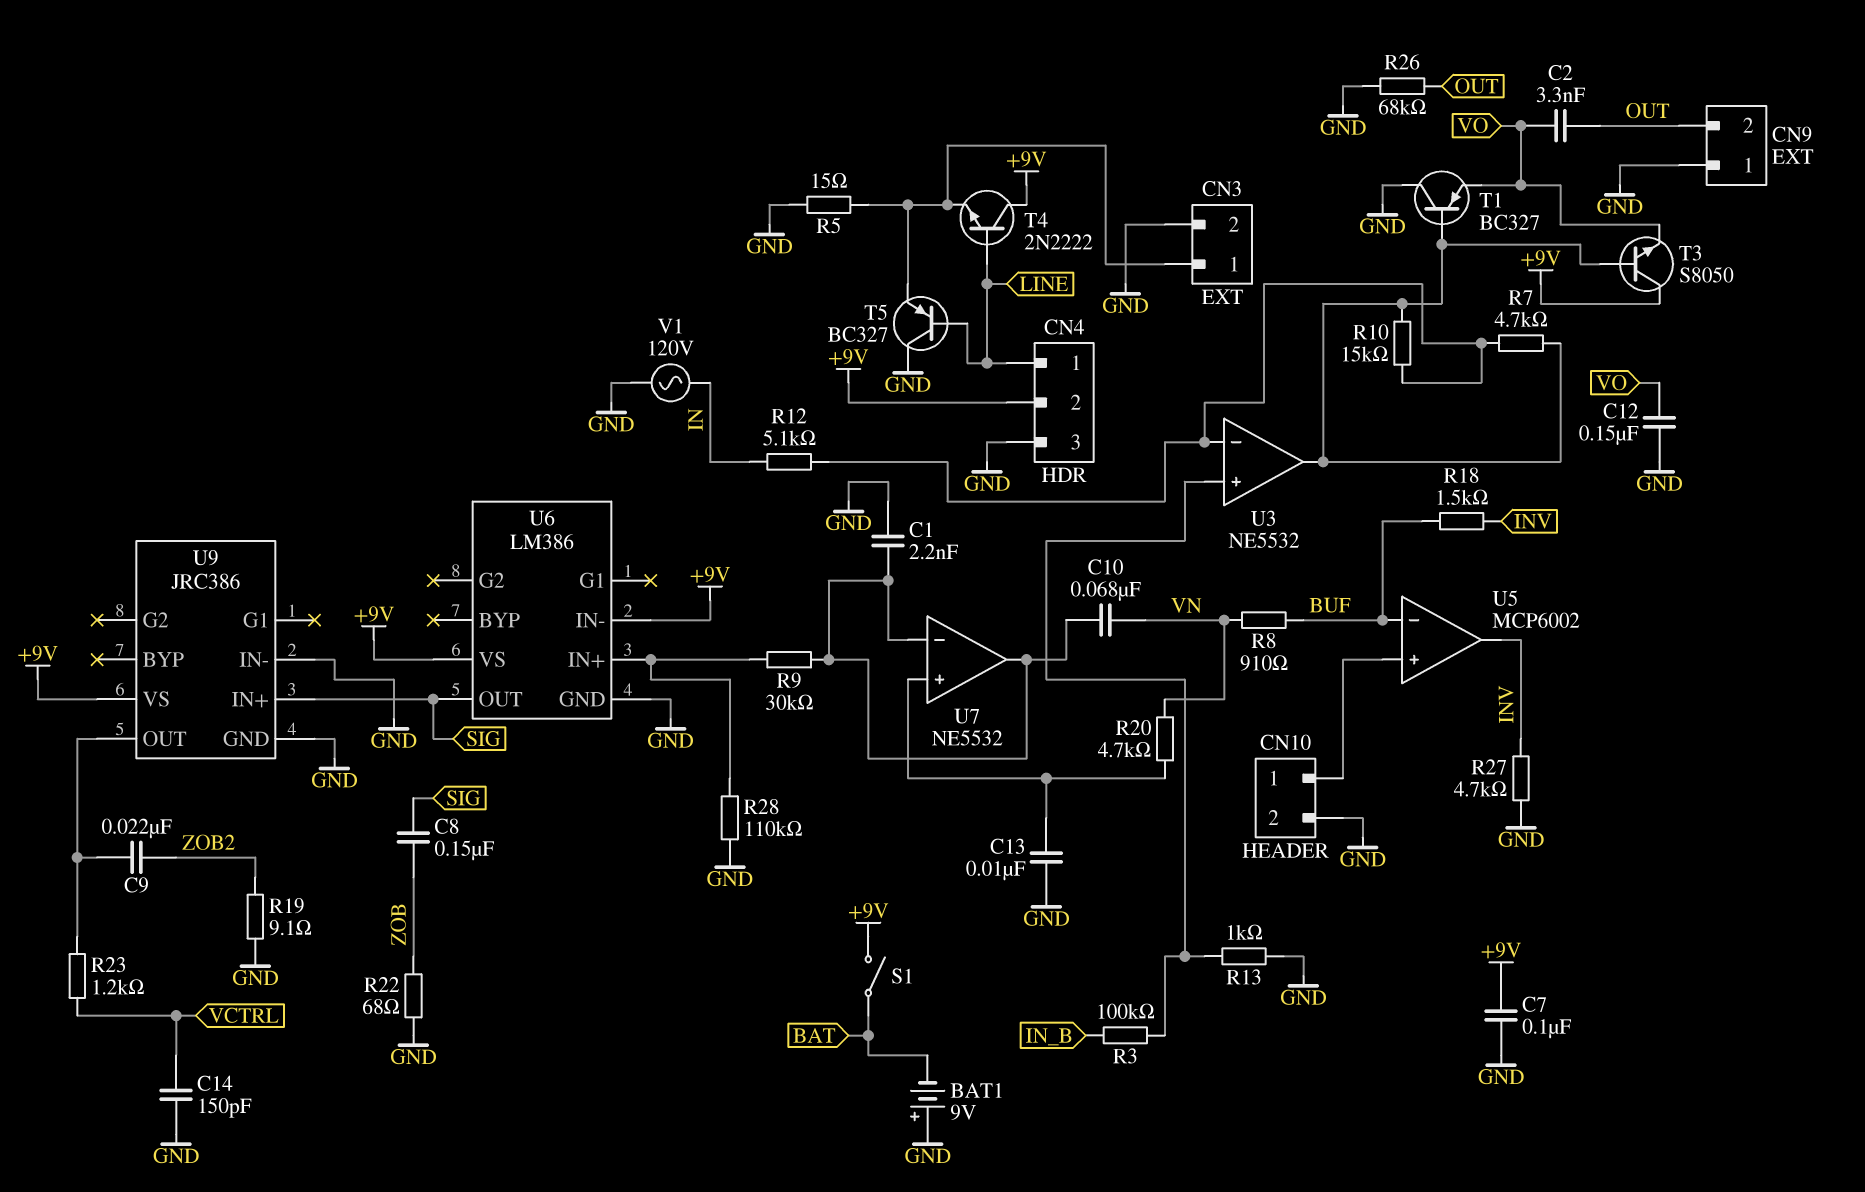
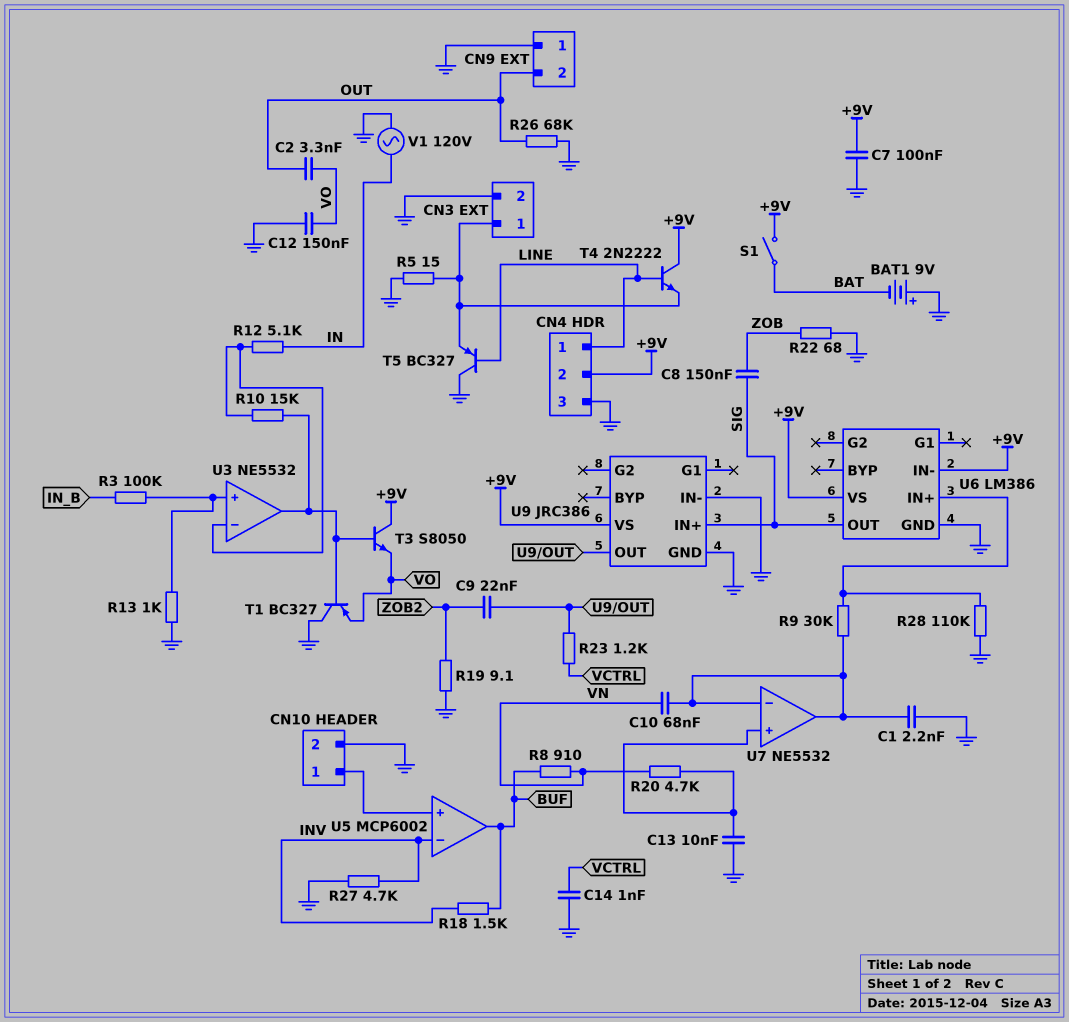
C14: 150pF (GND, VCTRL) -> 1nF (GND, VCTRL)
R7: 4.7k (U3/in-, U3/out) -> none
U5 pin in-: BUF -> INV
U5 pin out: INV -> BUF

